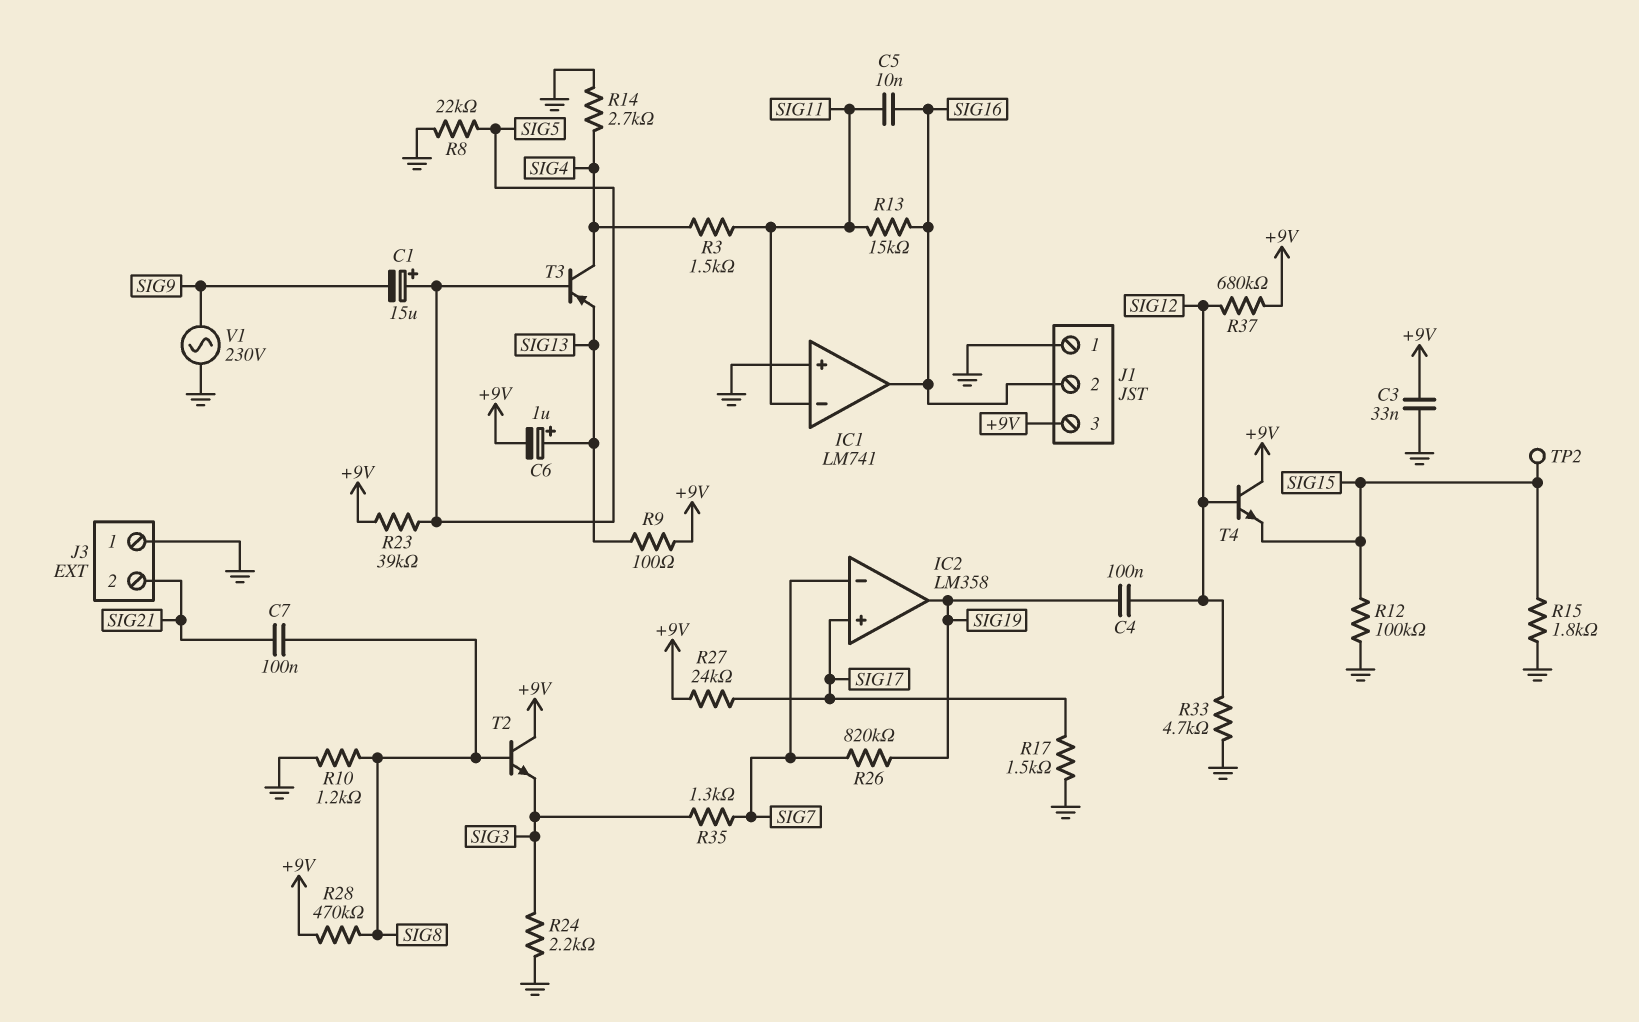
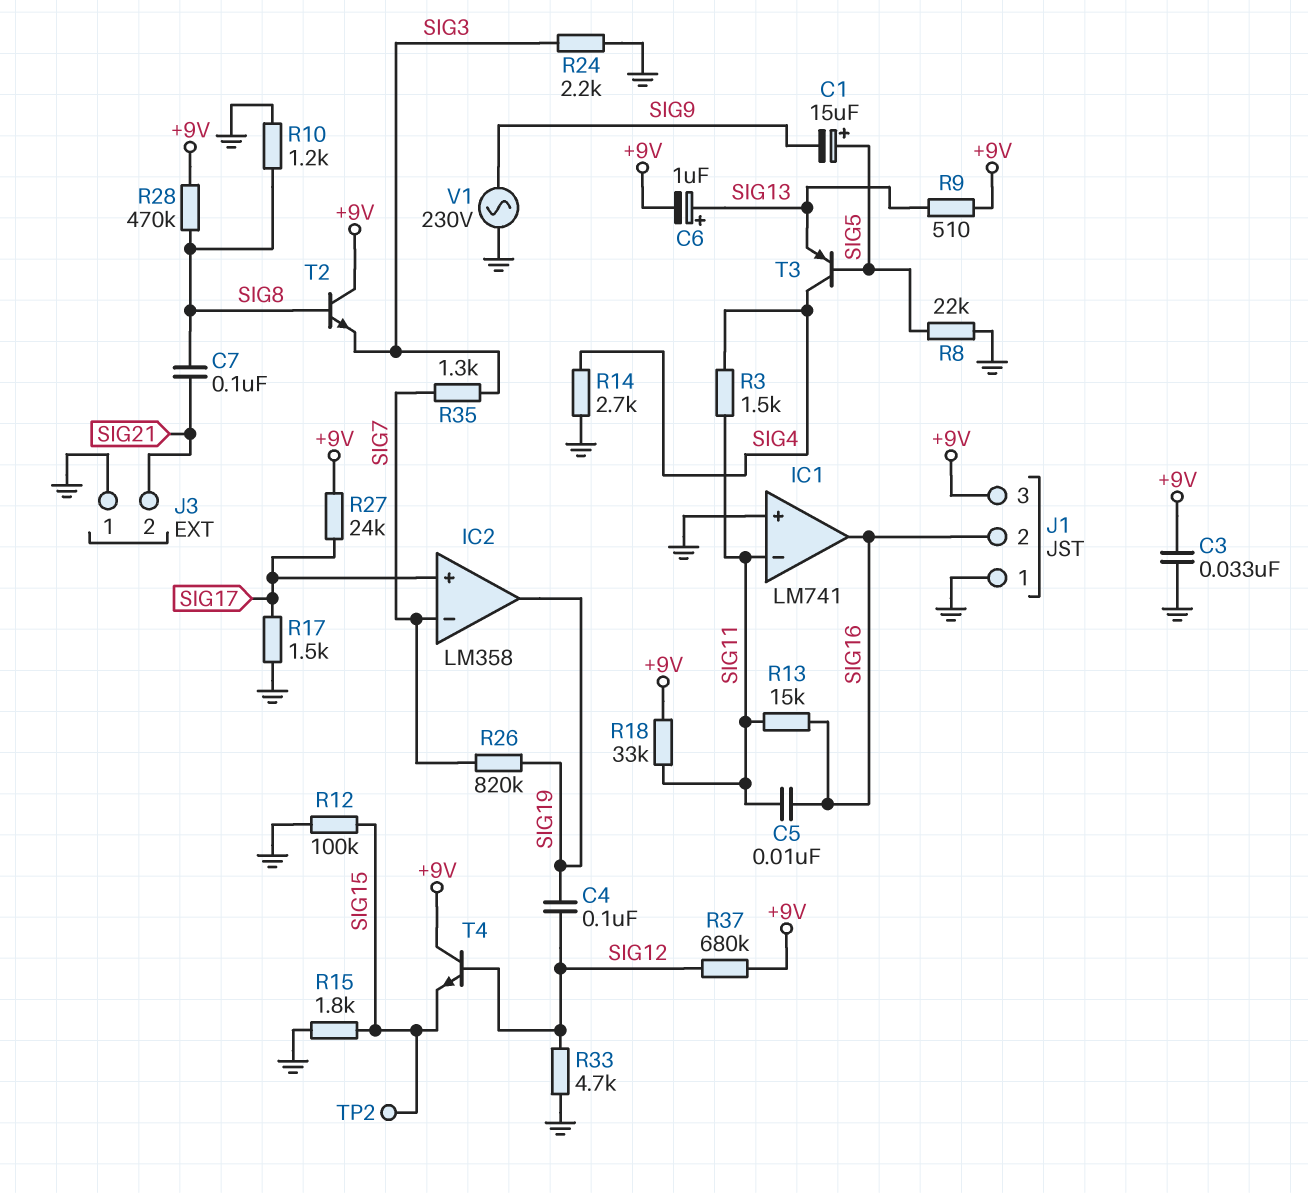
R9: 100 (+9V, SIG13) -> 510 (+9V, SIG13)
R18: none -> 33k (+9V, SIG11)
R23: 39k (+9V, SIG5) -> none

